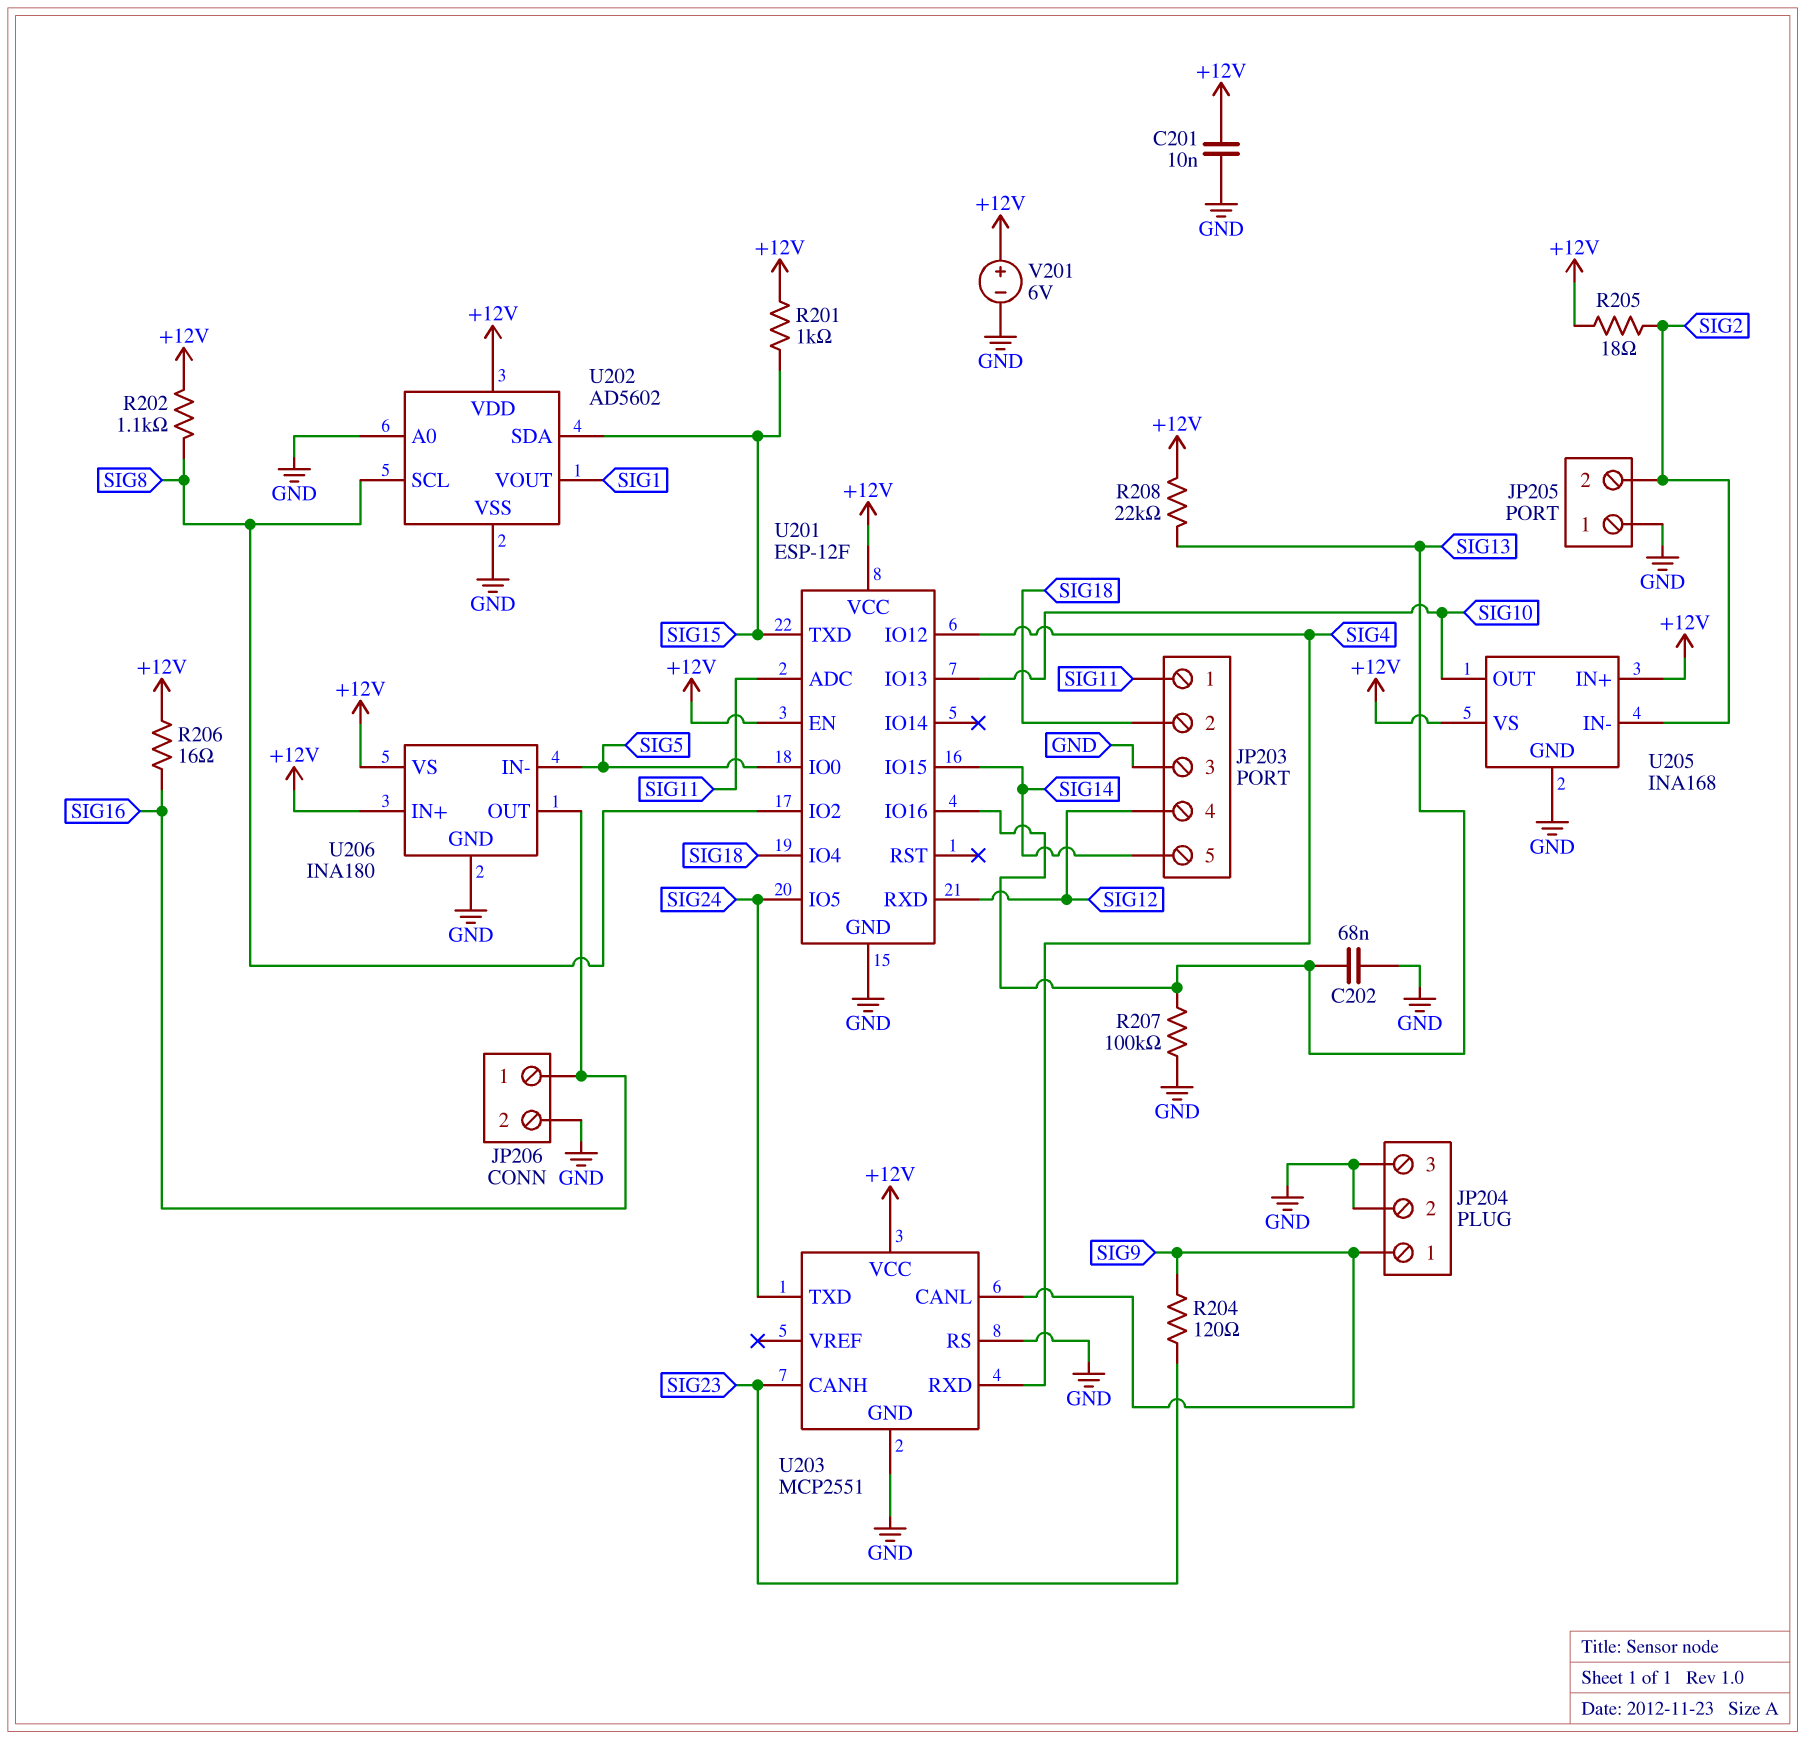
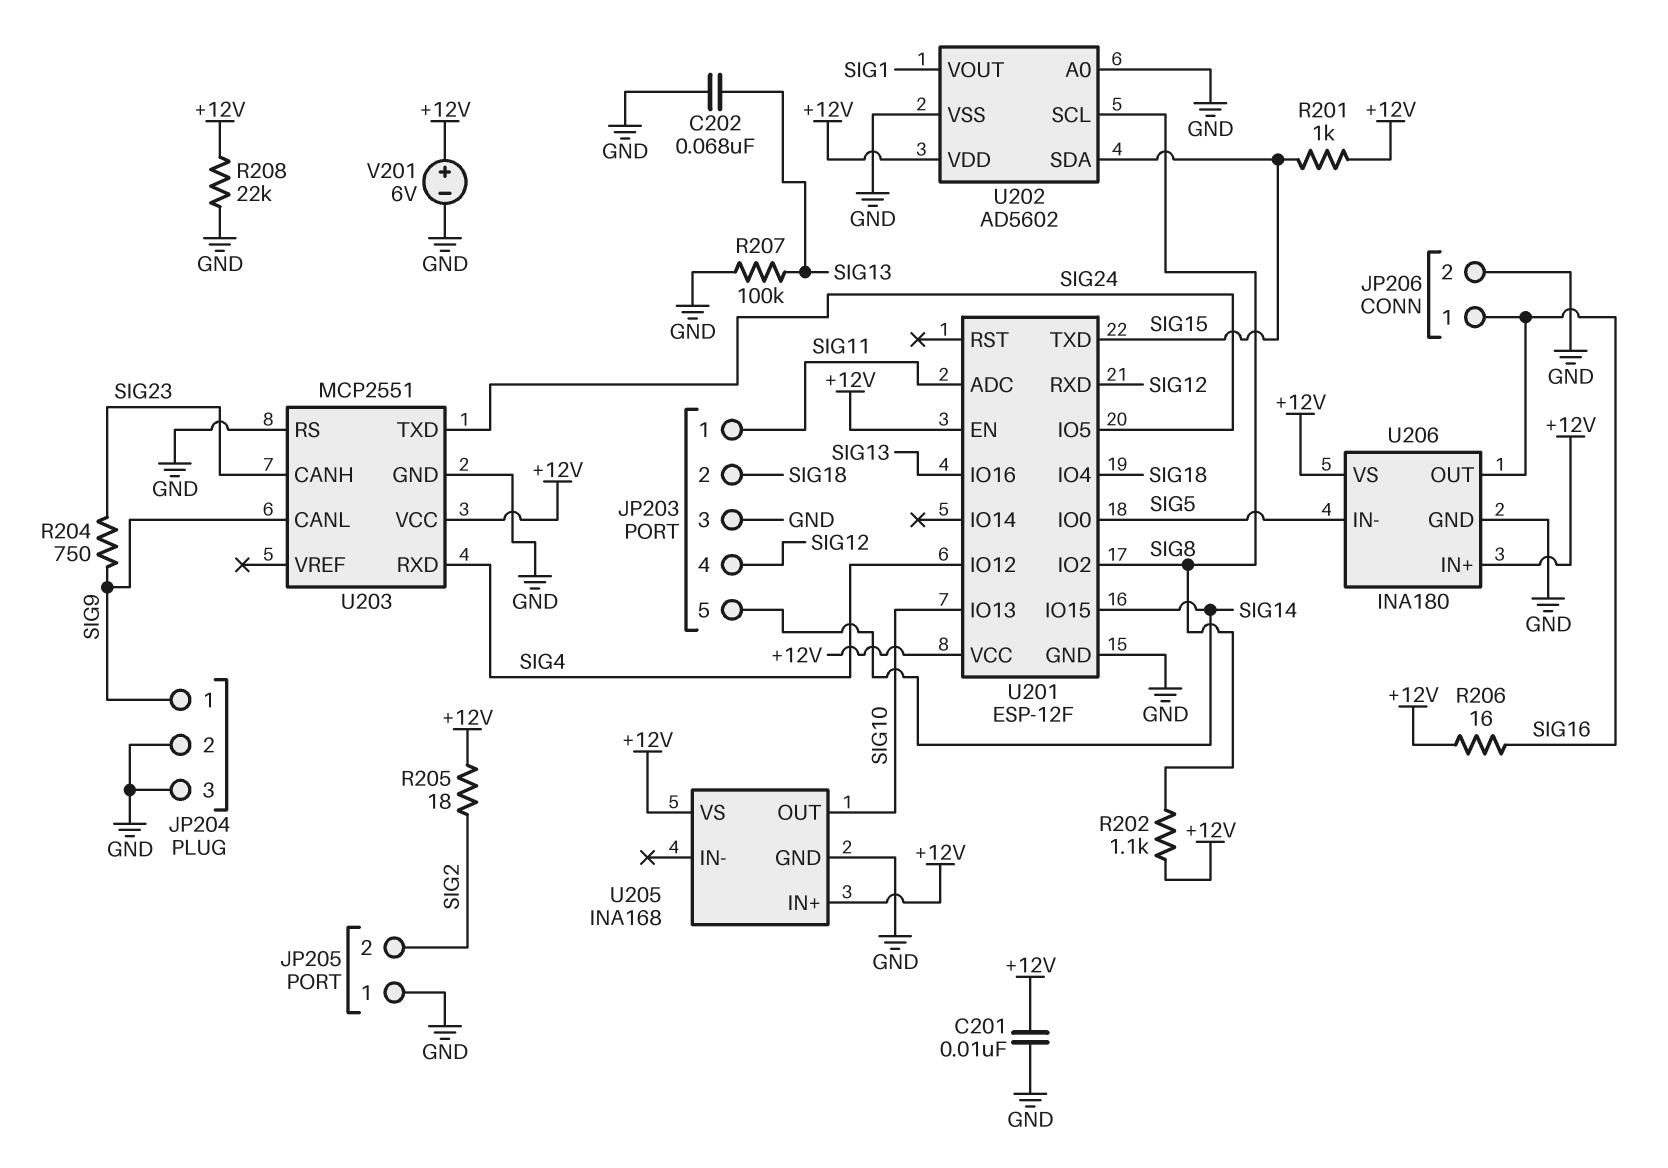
R204: 120 (SIG9, SIG23) -> 750 (SIG9, SIG23)
R208: 22k (+12V, SIG13) -> 22k (+12V, GND)
U205 pin IN-: SIG2 -> none

